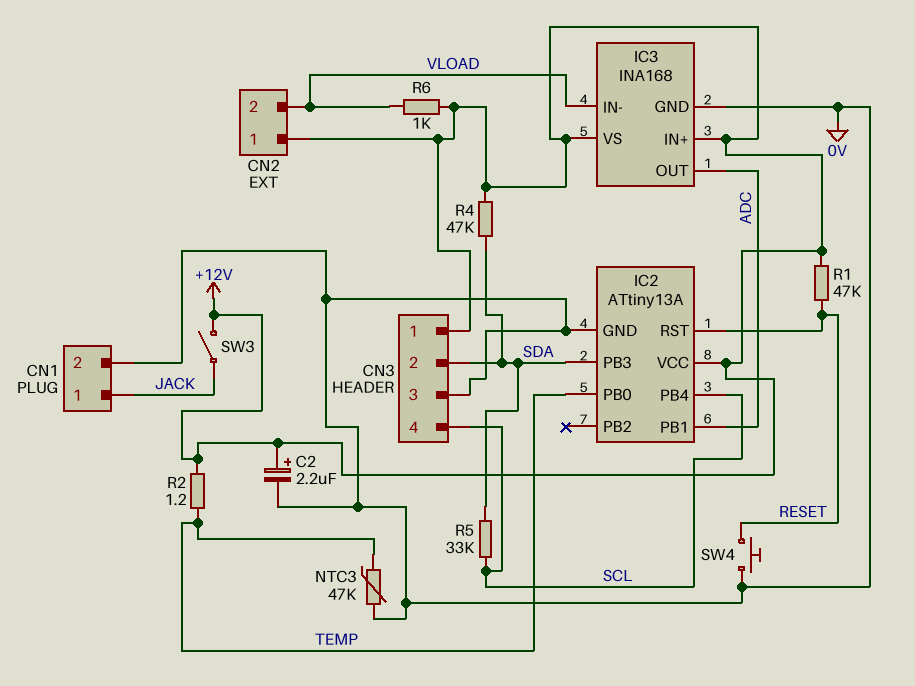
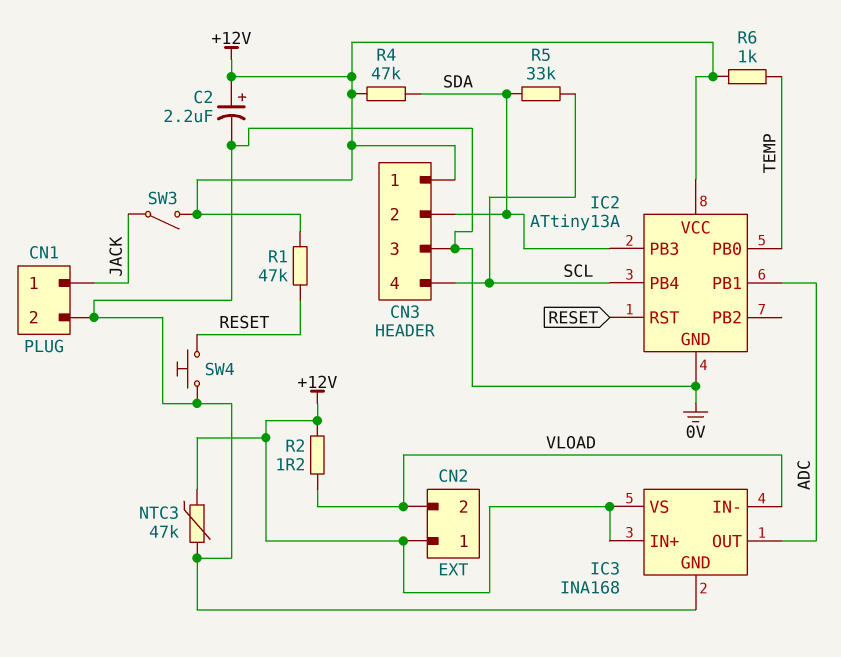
NTC3: 47k (0V, TEMP) -> 47k (+12V, 0V)
R2: 1.2 (+12V, TEMP) -> 1.2 (+12V, VLOAD)
R6: 1k (+12V, VLOAD) -> 1k (+12V, TEMP)

